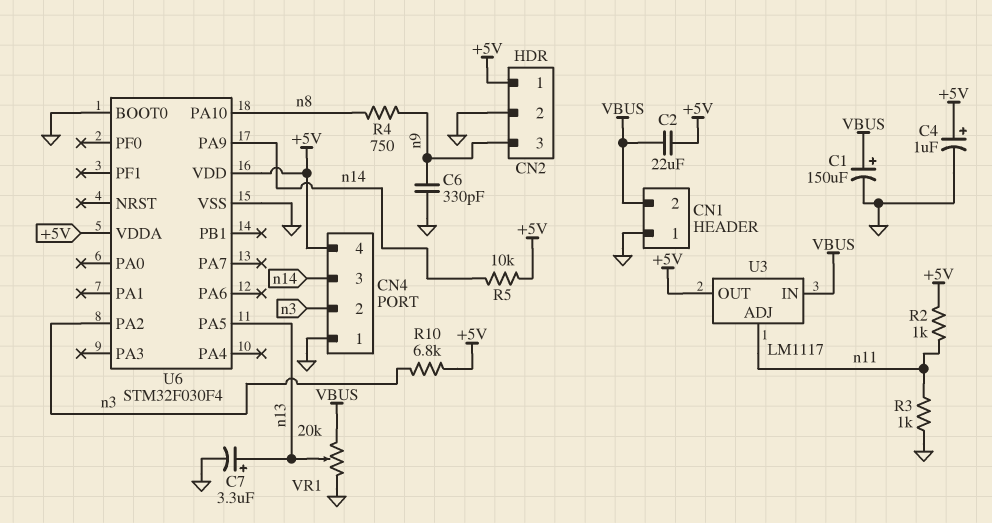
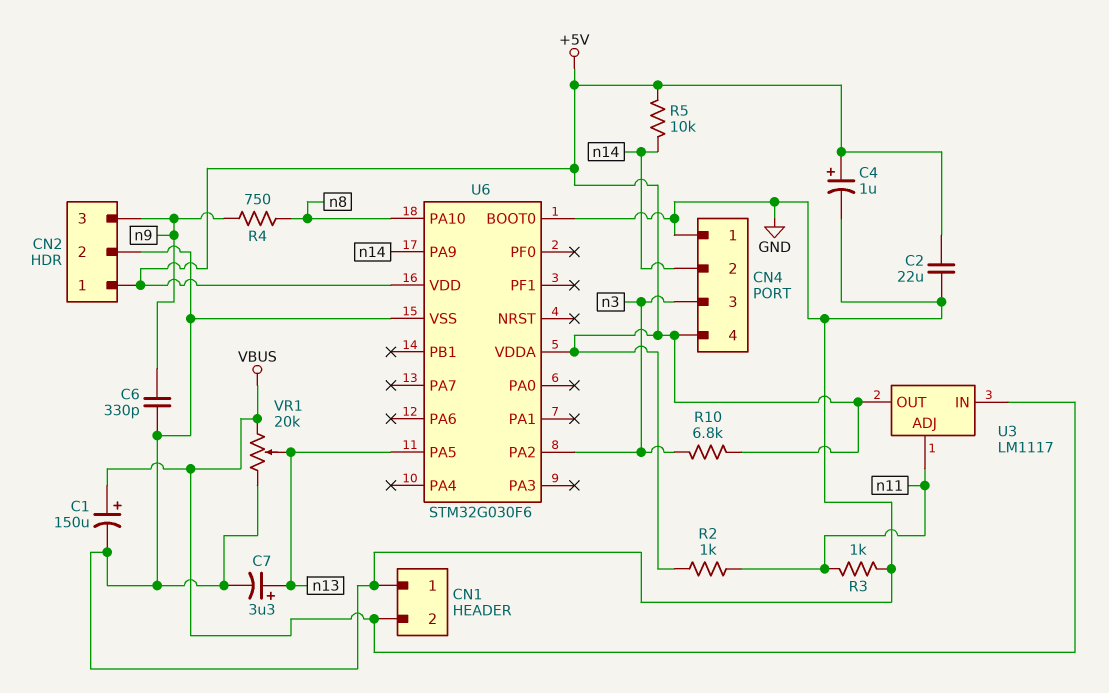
C2: 22uF (+5V, VBUS) -> 22uF (+5V, GND)
CN4 pin 2: n3 -> n14
CN4 pin 3: n14 -> n3
U6: STM32F030F4 -> STM32G030F6

